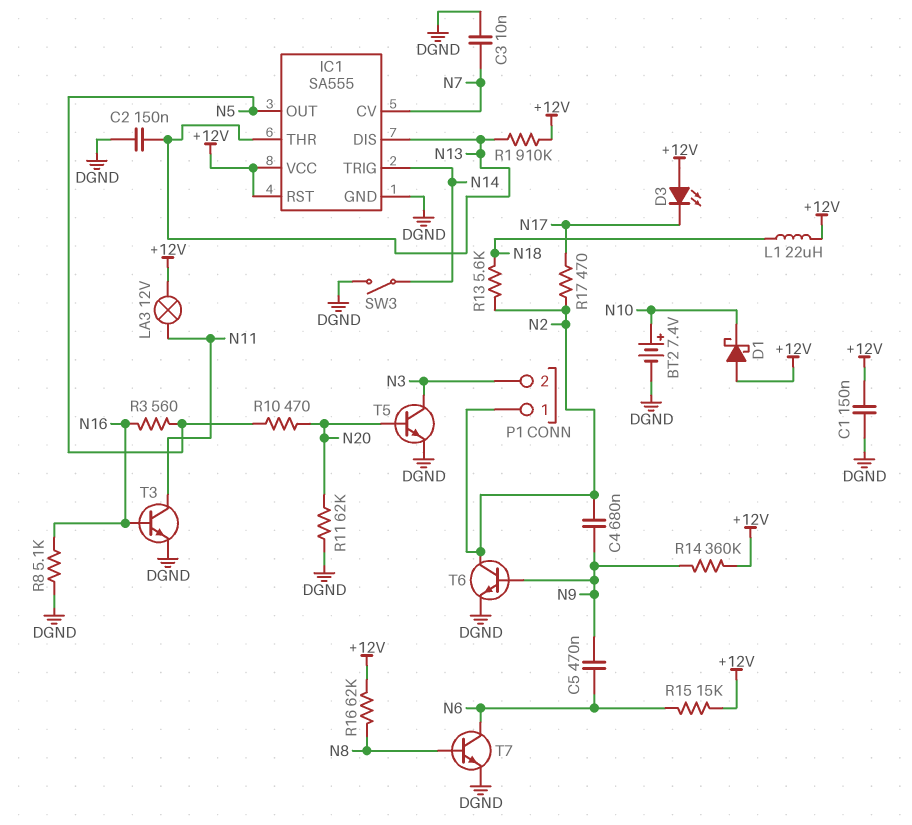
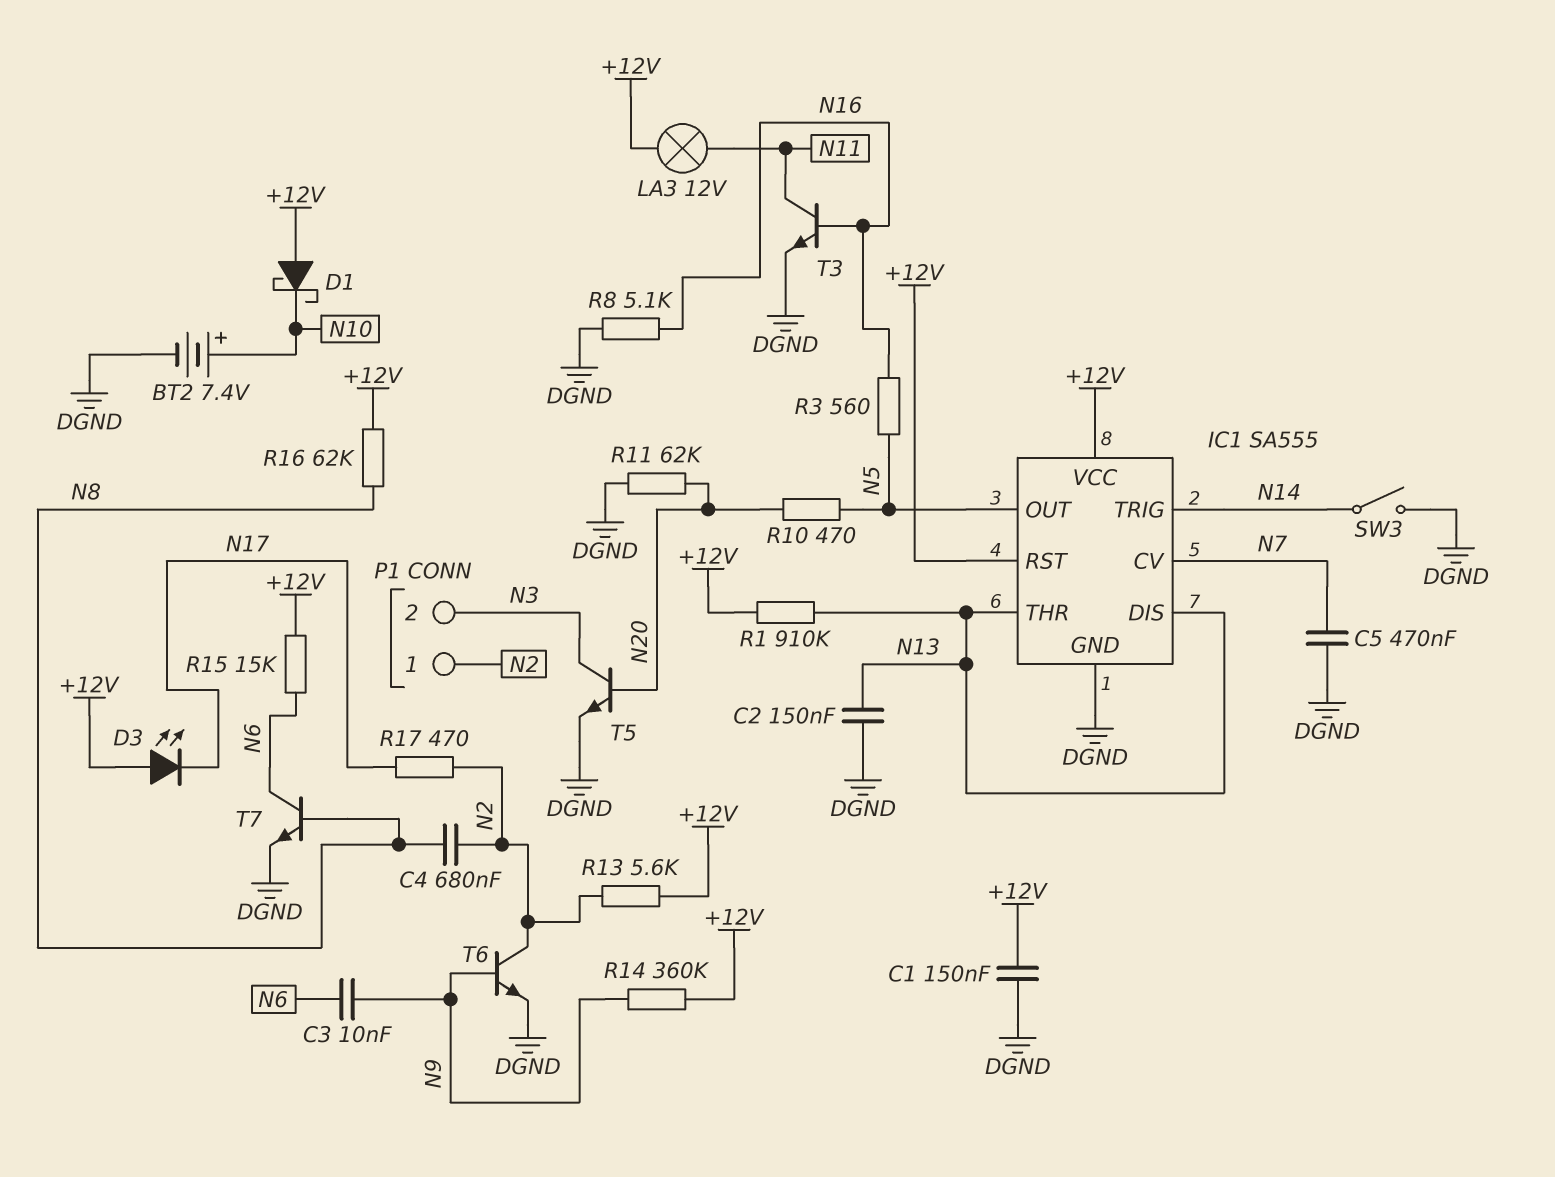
C3: 10nF (DGND, N7) -> 10nF (N6, N9)
C4: 680nF (N2, N9) -> 680nF (N2, N8)
C5: 470nF (N6, N9) -> 470nF (DGND, N7)
L1: 22uH (+12V, N18) -> none
R13: 5.6k (N2, N18) -> 5.6k (+12V, N2)

